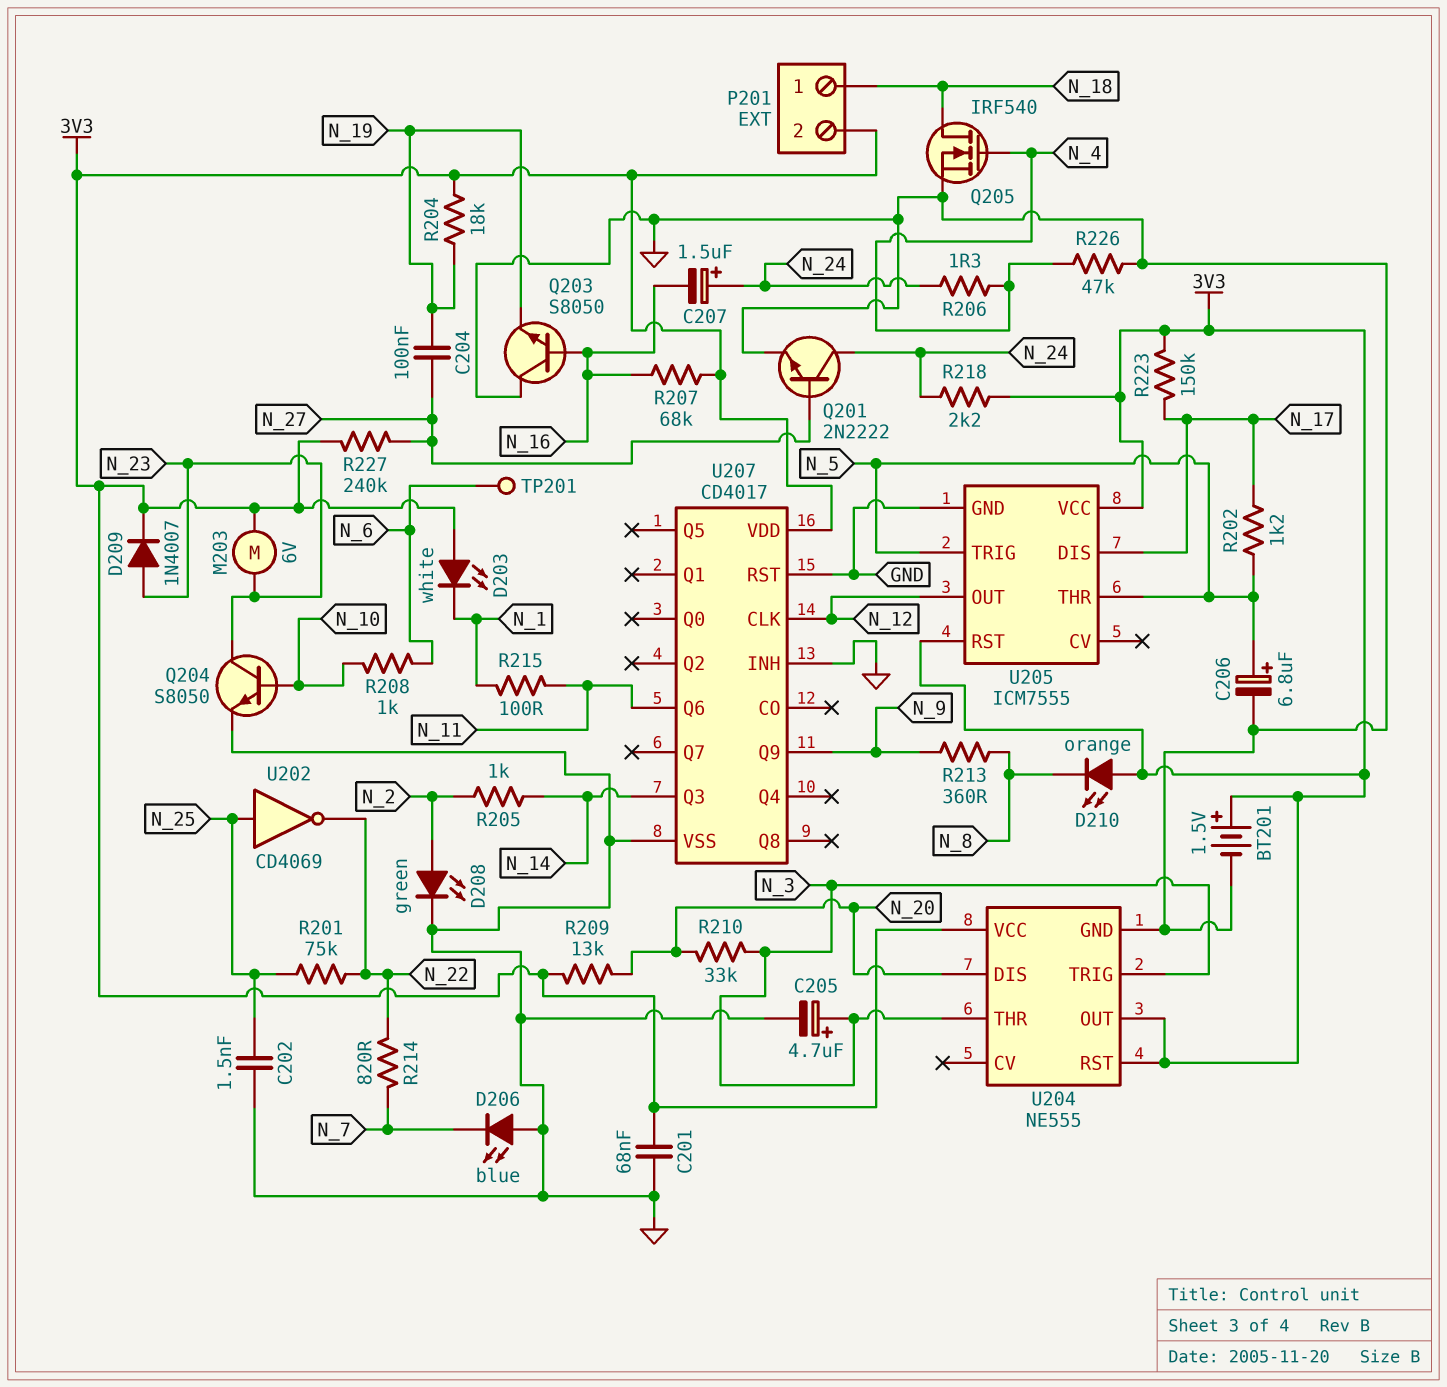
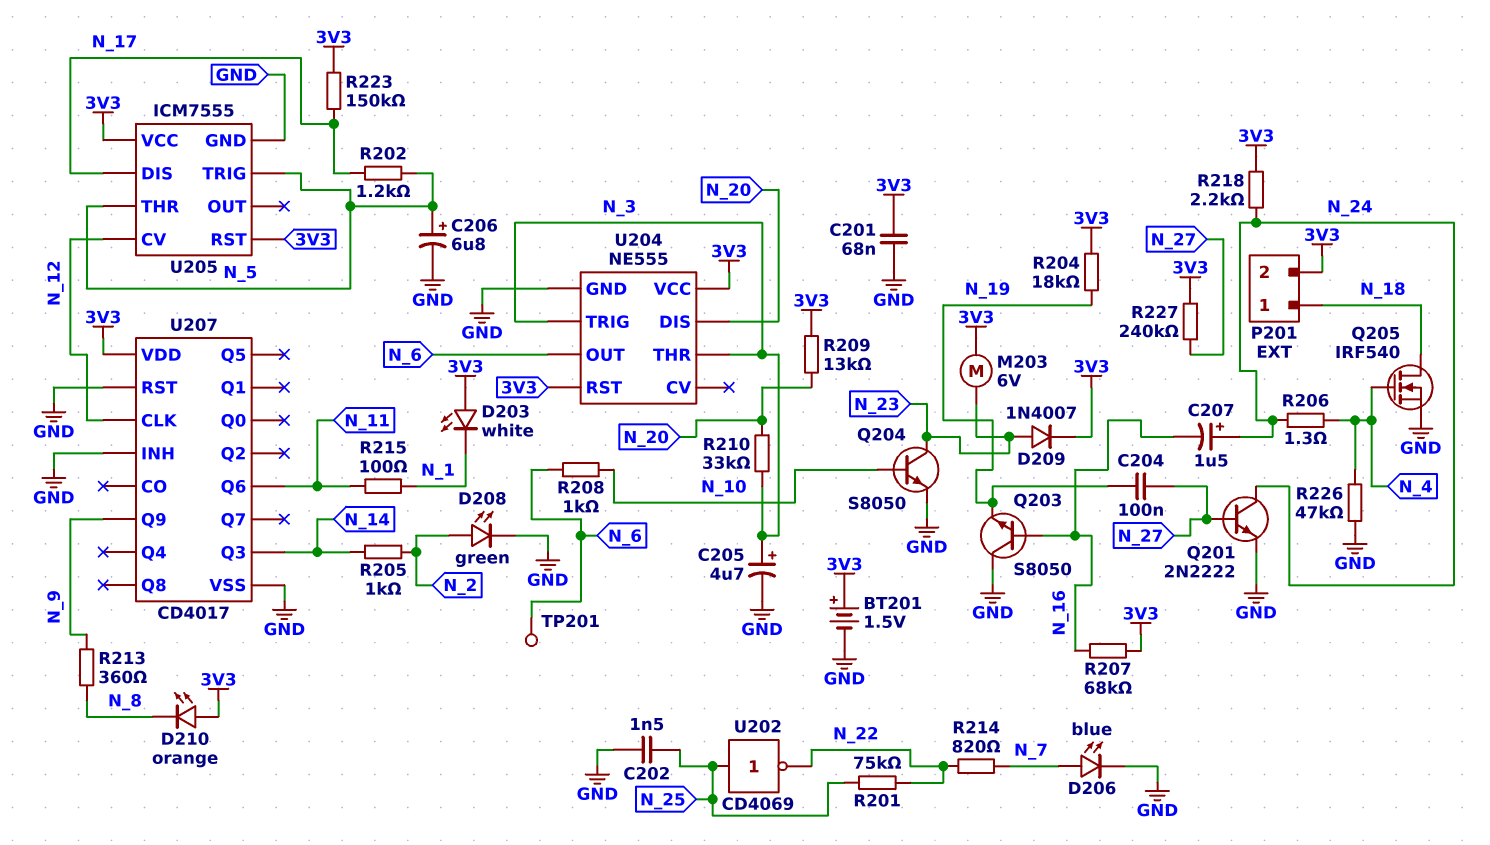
D206: LED blue (A GND, K N_7) -> LED blue (A N_7, K GND)
U204 pin OUT: 3V3 -> N_6
U205 pin CV: none -> N_12
U205 pin OUT: N_12 -> none

